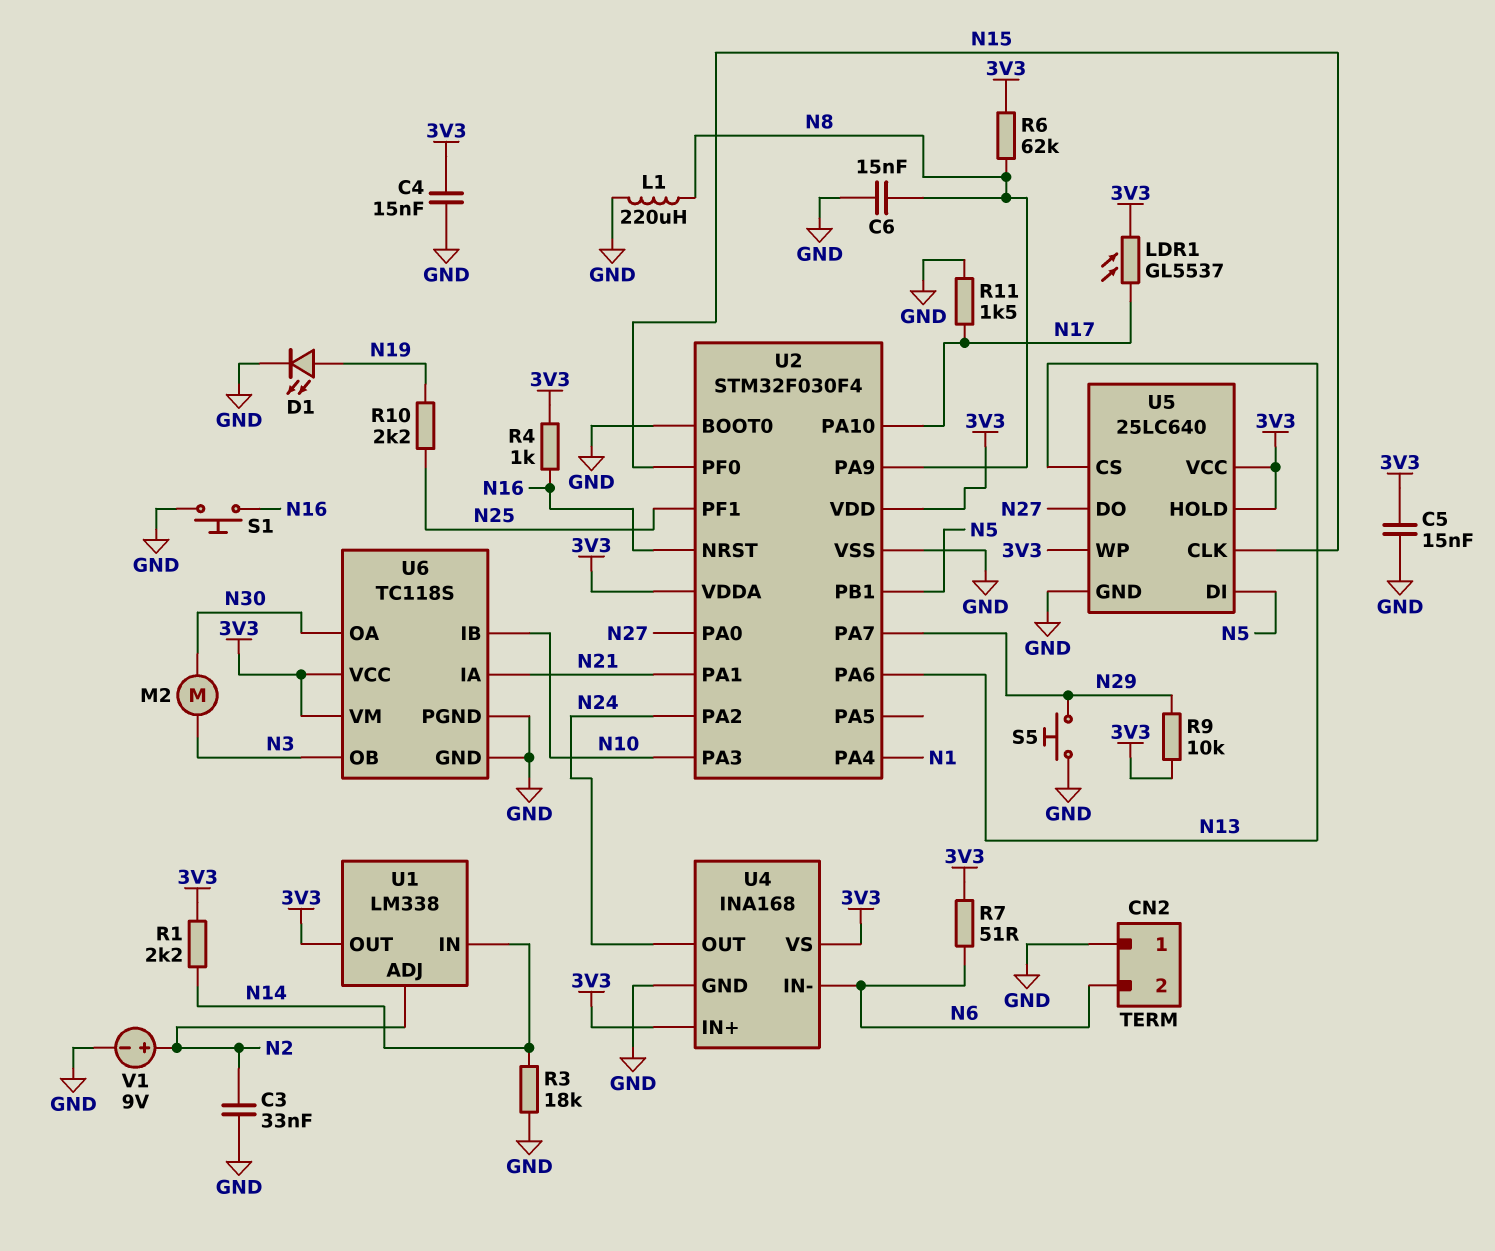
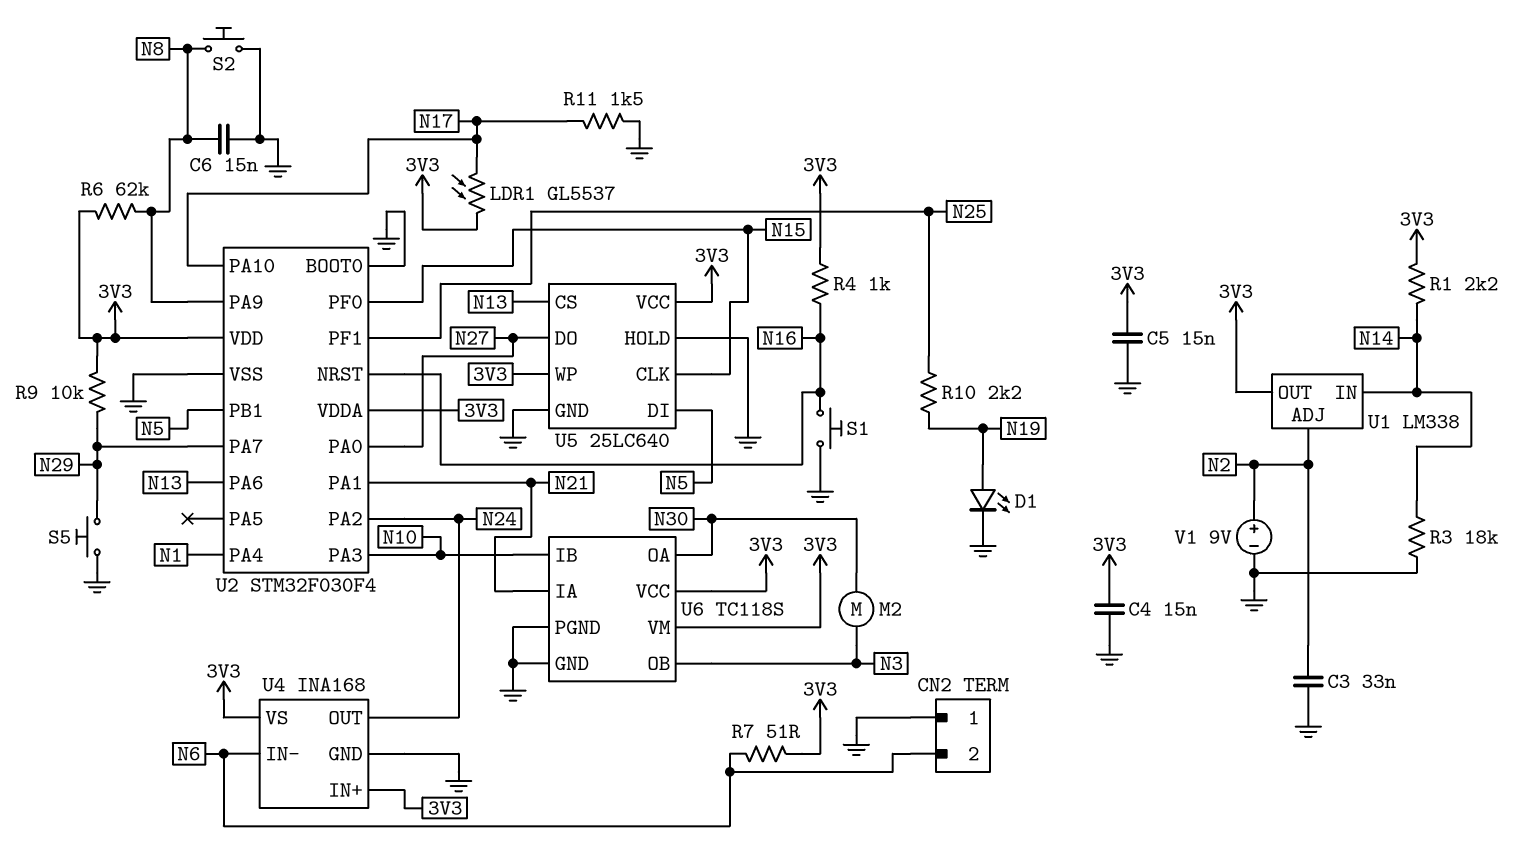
L1: 220uH (GND, N8) -> none
S2: none -> button (GND, N8)
U5 pin HOLD: 3V3 -> GND

